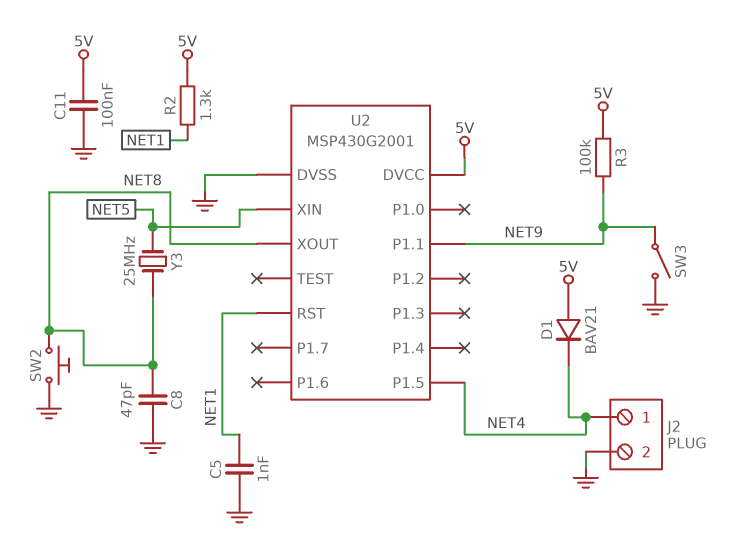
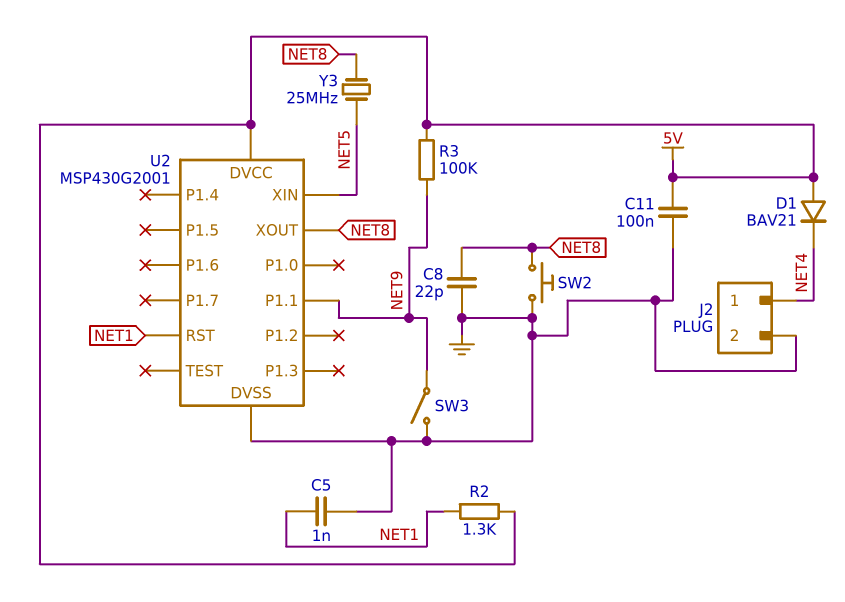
C8: 47pF (GND, NET8) -> 22pF (GND, NET8)
U2 pin P1.5: NET4 -> none

